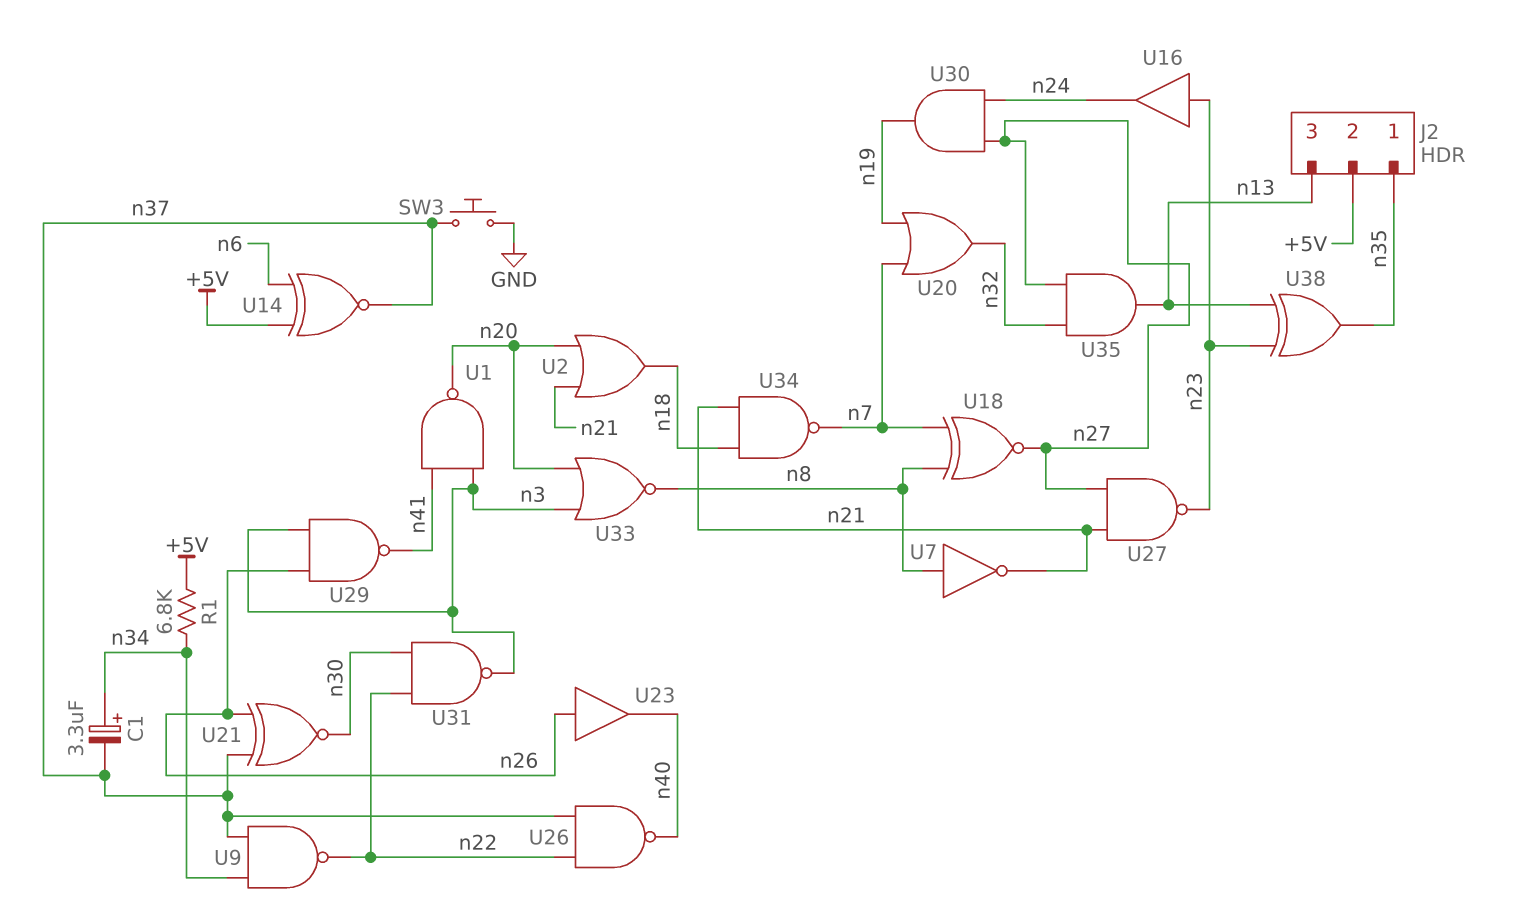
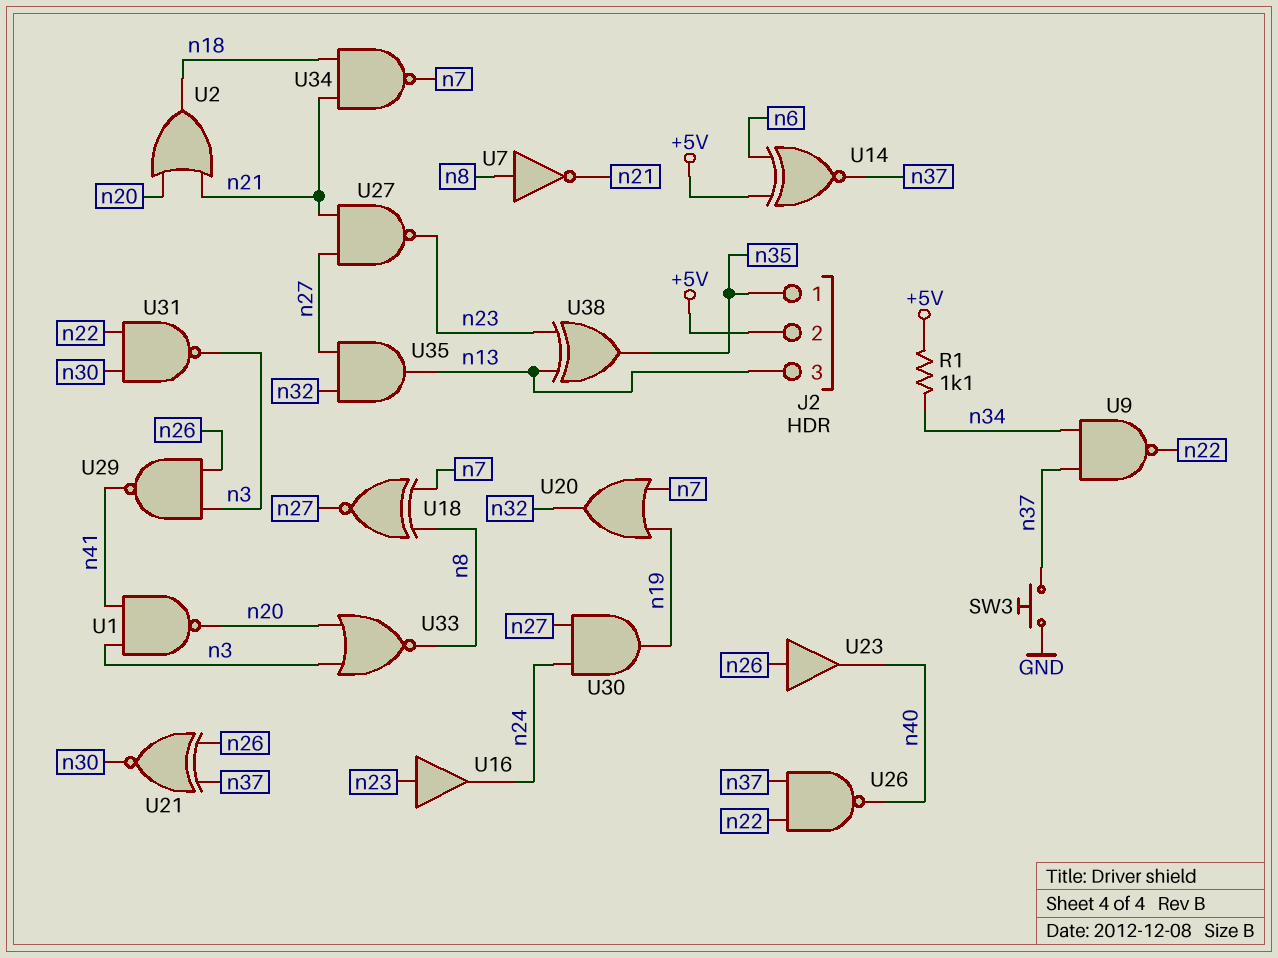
C1: 3.3uF (plus n34, minus n37) -> none
R1: 6.8k (+5V, n34) -> 1.1k (+5V, n34)

